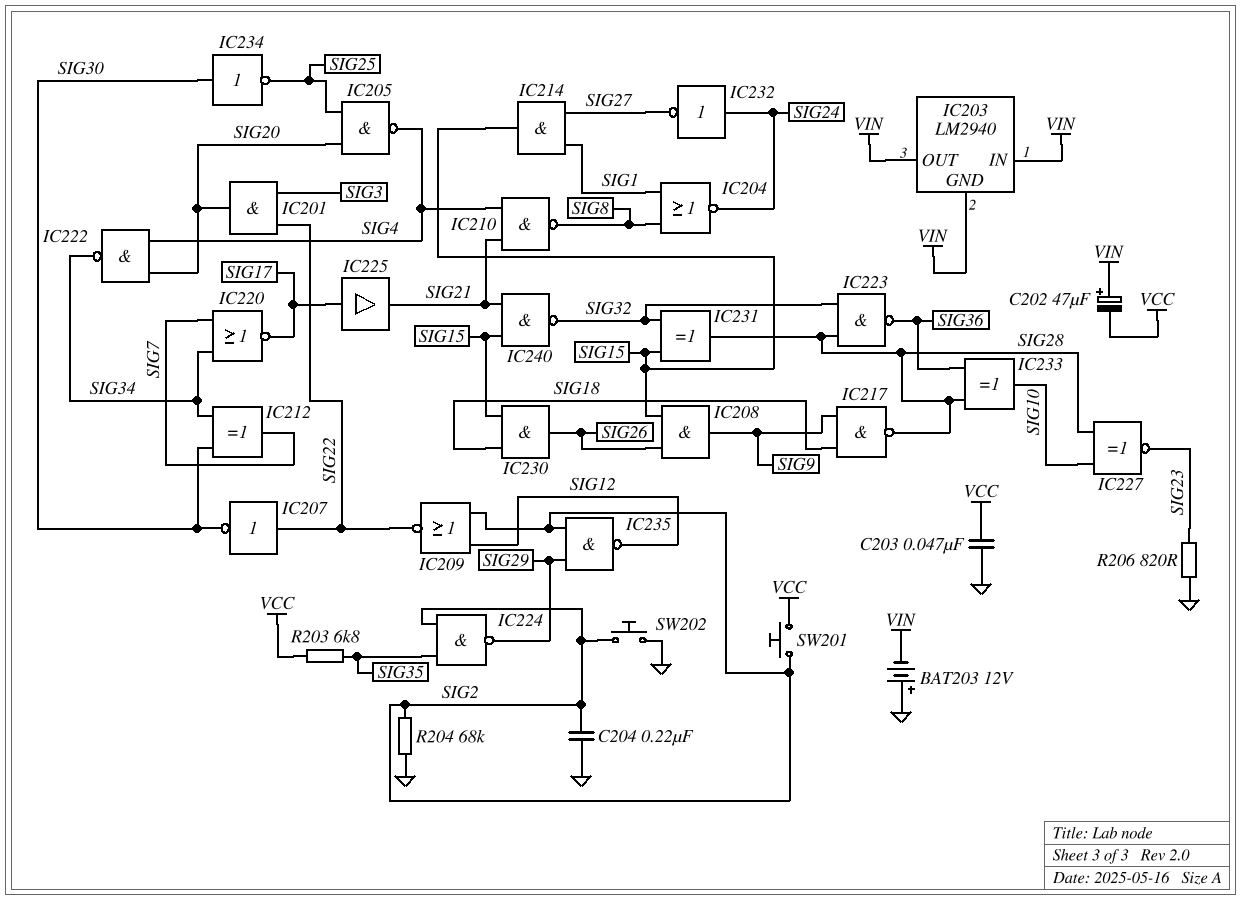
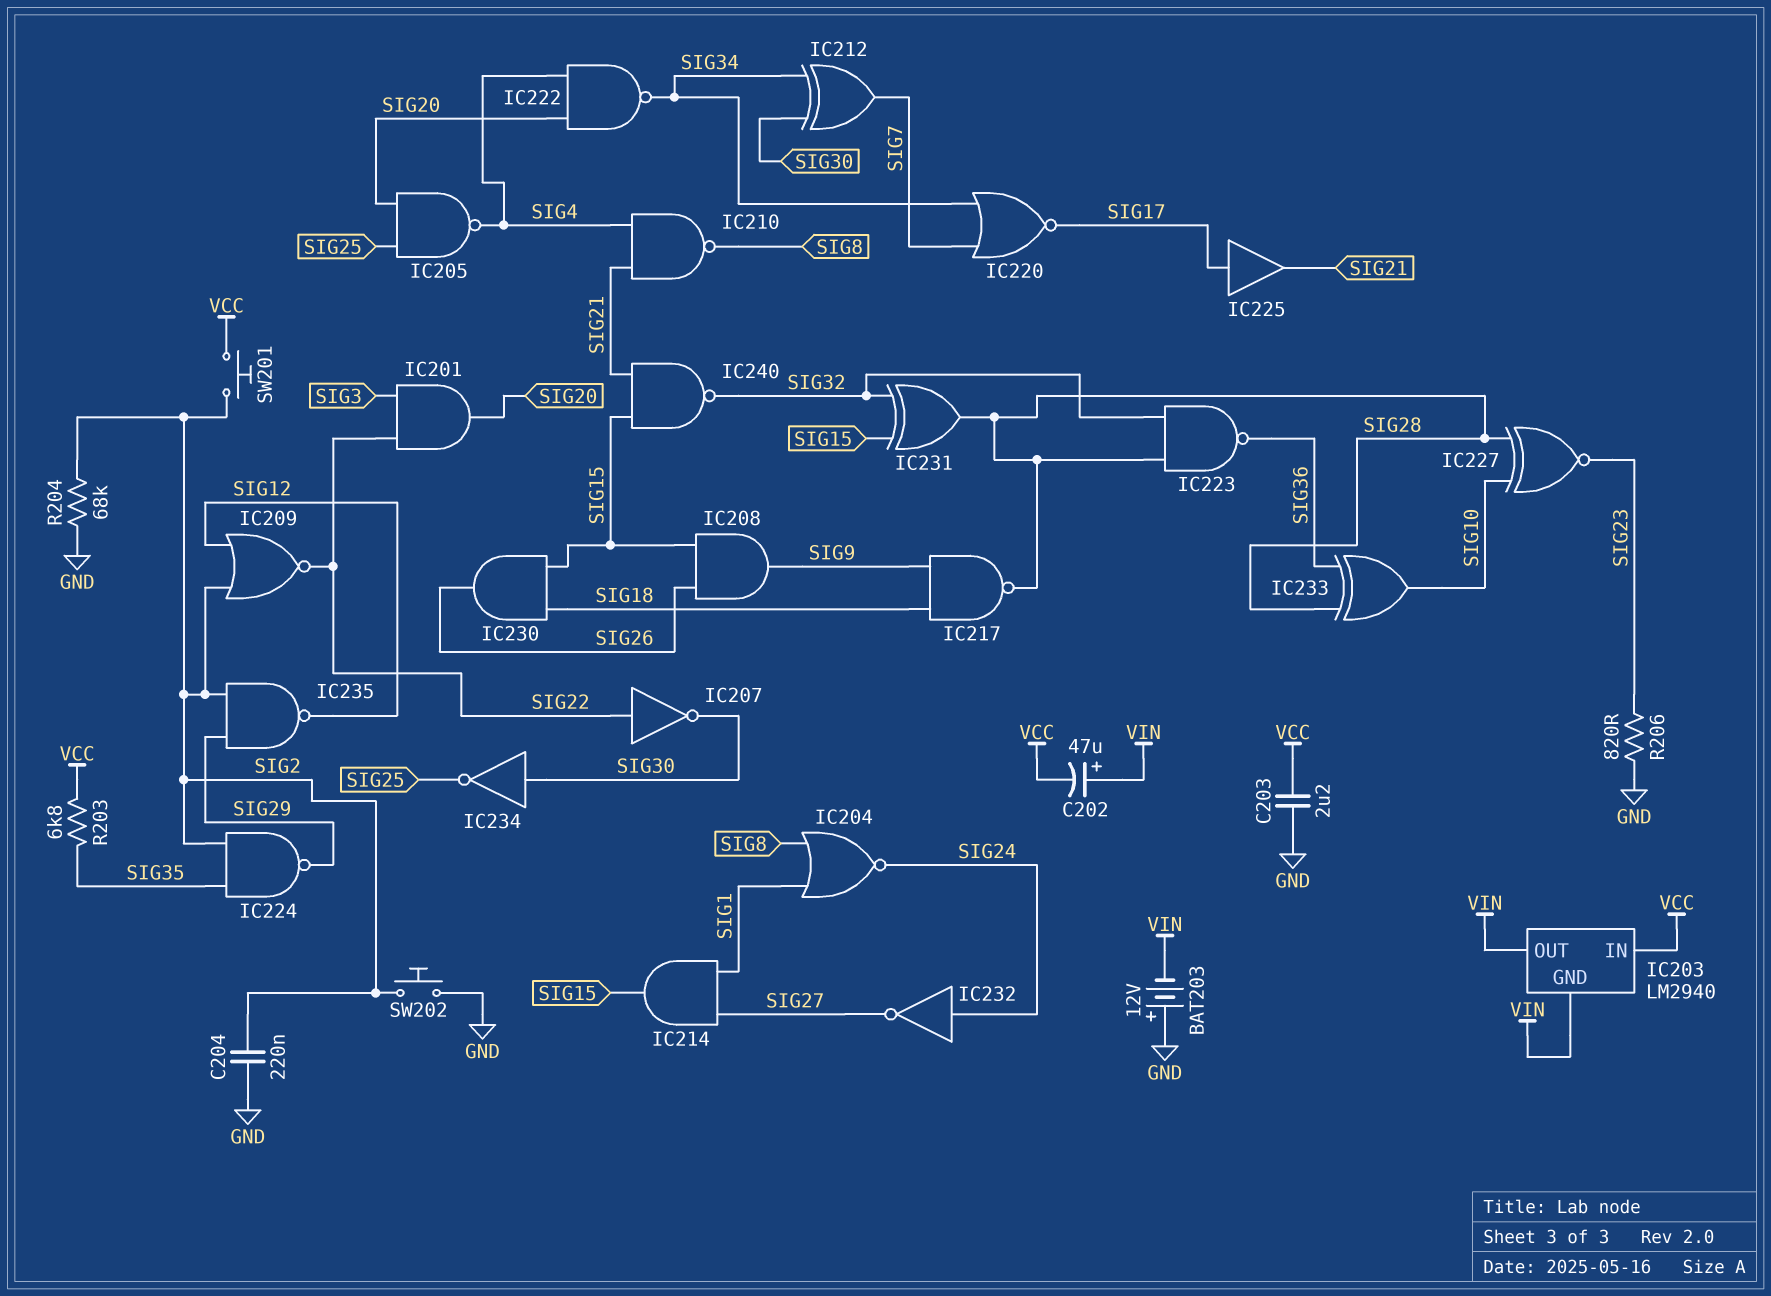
C203: 47nF (GND, VCC) -> 2.2uF (GND, VCC)
IC203 pin IN: VIN -> VCC

